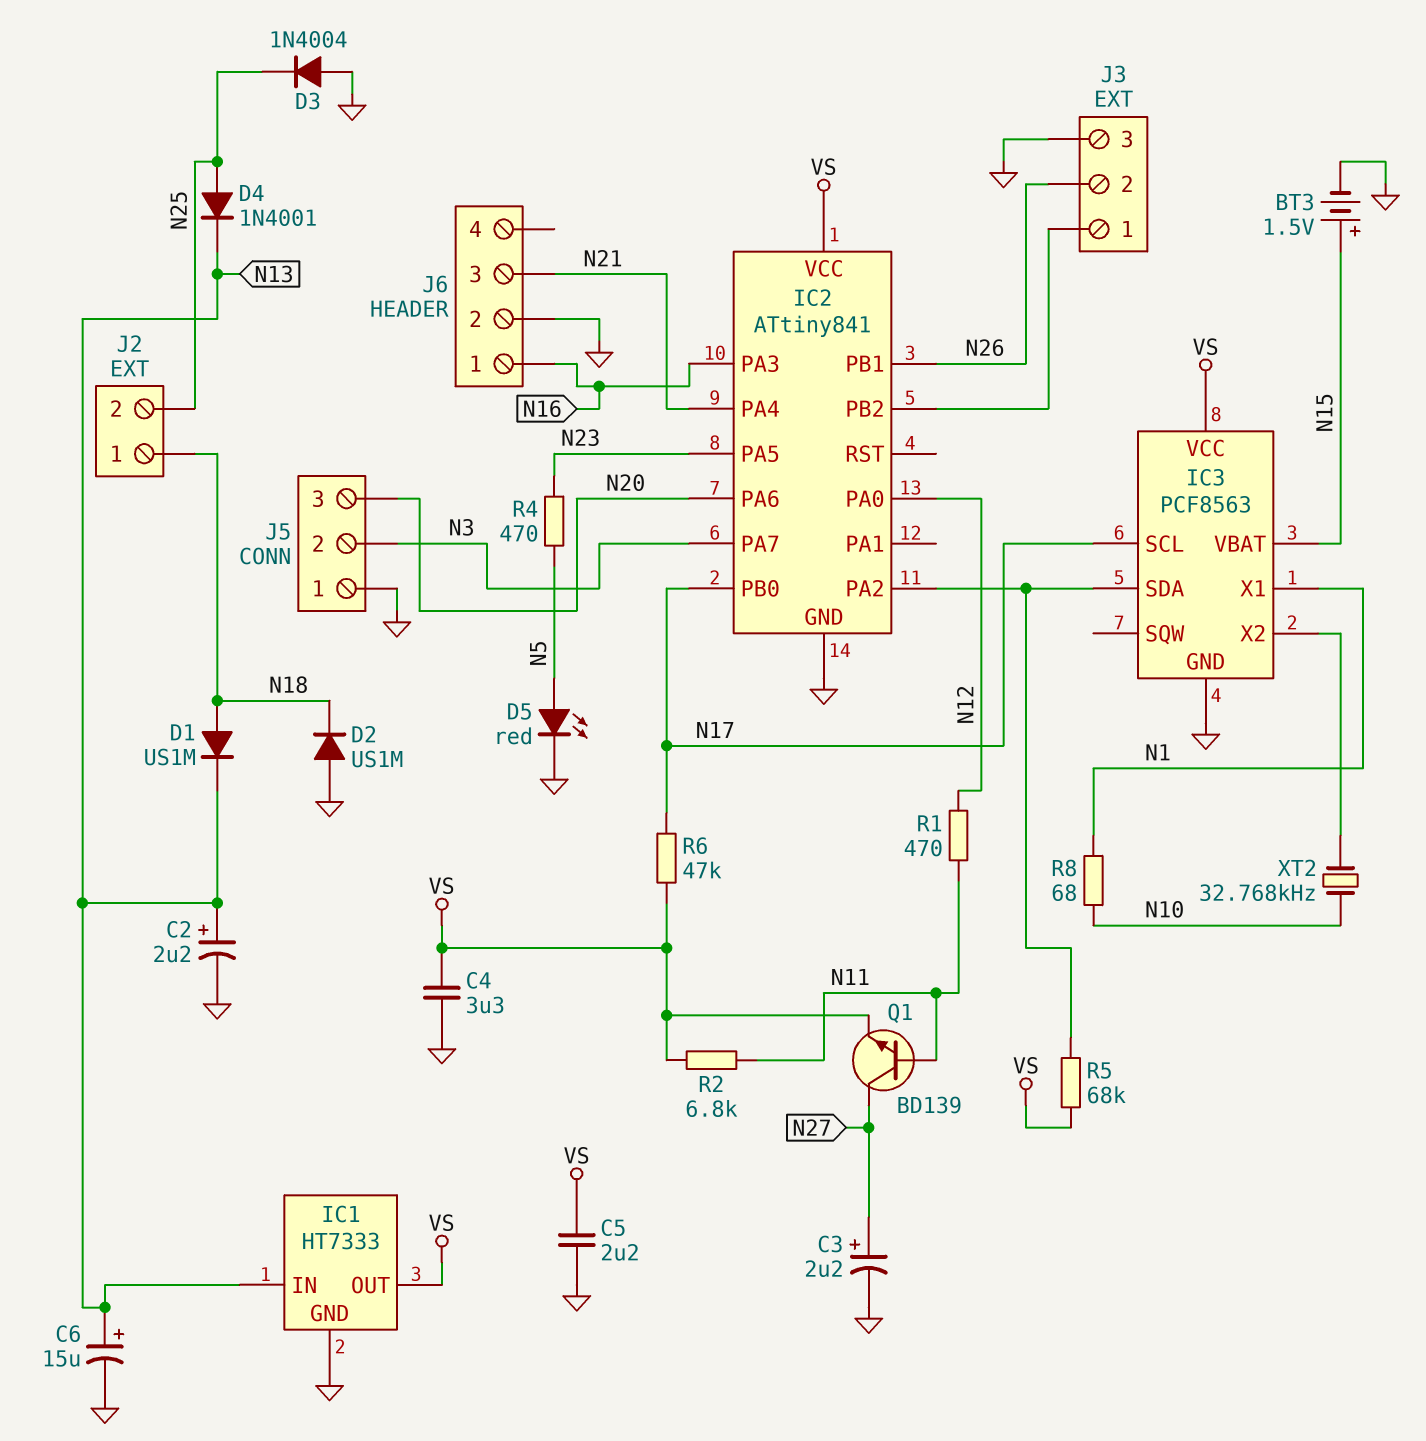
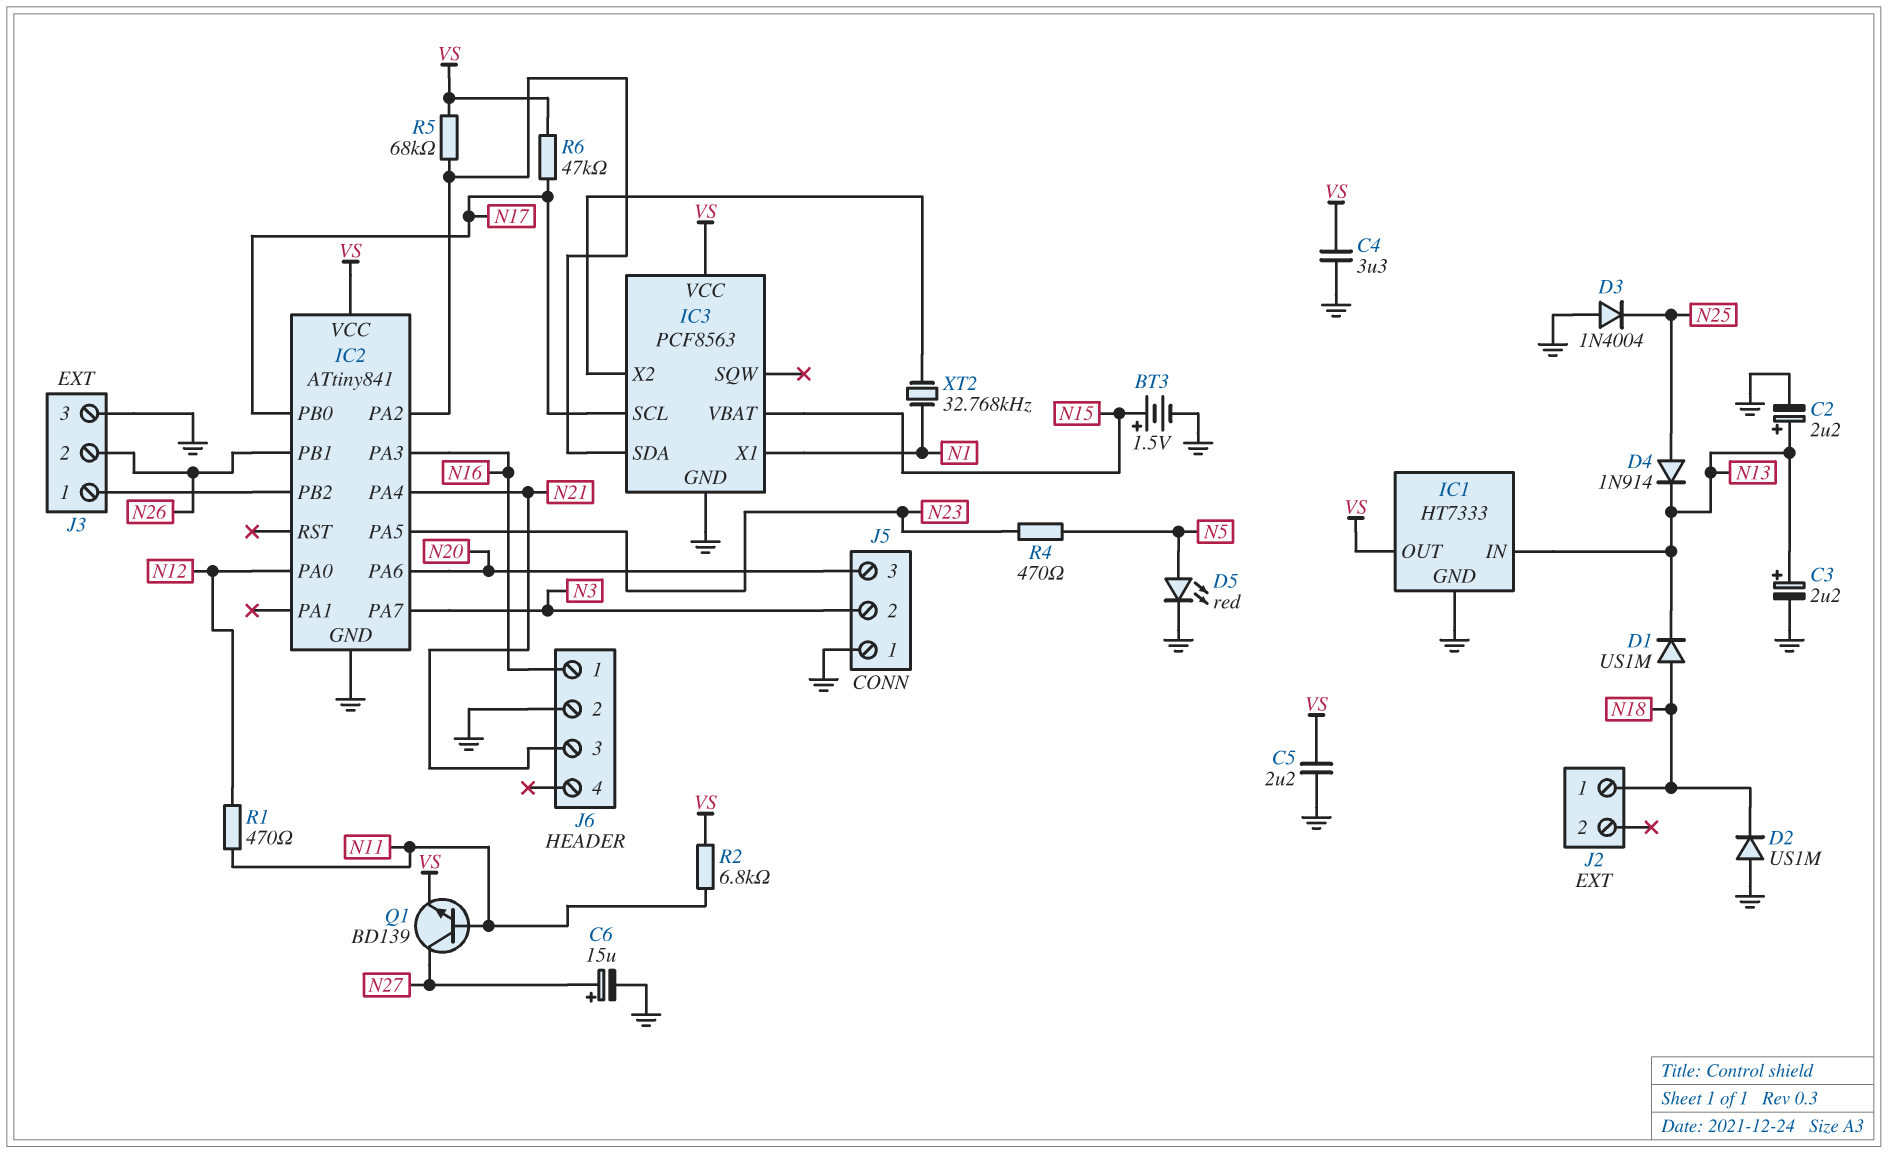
C3: 2.2uF (plus N27, minus GND) -> 2.2uF (plus N13, minus GND)
C6: 15uF (plus N13, minus GND) -> 15uF (plus N27, minus GND)
D4: diode 1N4001 (A N25, K N13) -> diode 1N914 (A N25, K N13)
J2 pin 2: N25 -> none
R8: 68 (N1, N10) -> none
XT2: 32.768kHz (IC3/X2, N10) -> 32.768kHz (IC3/X2, N1)

